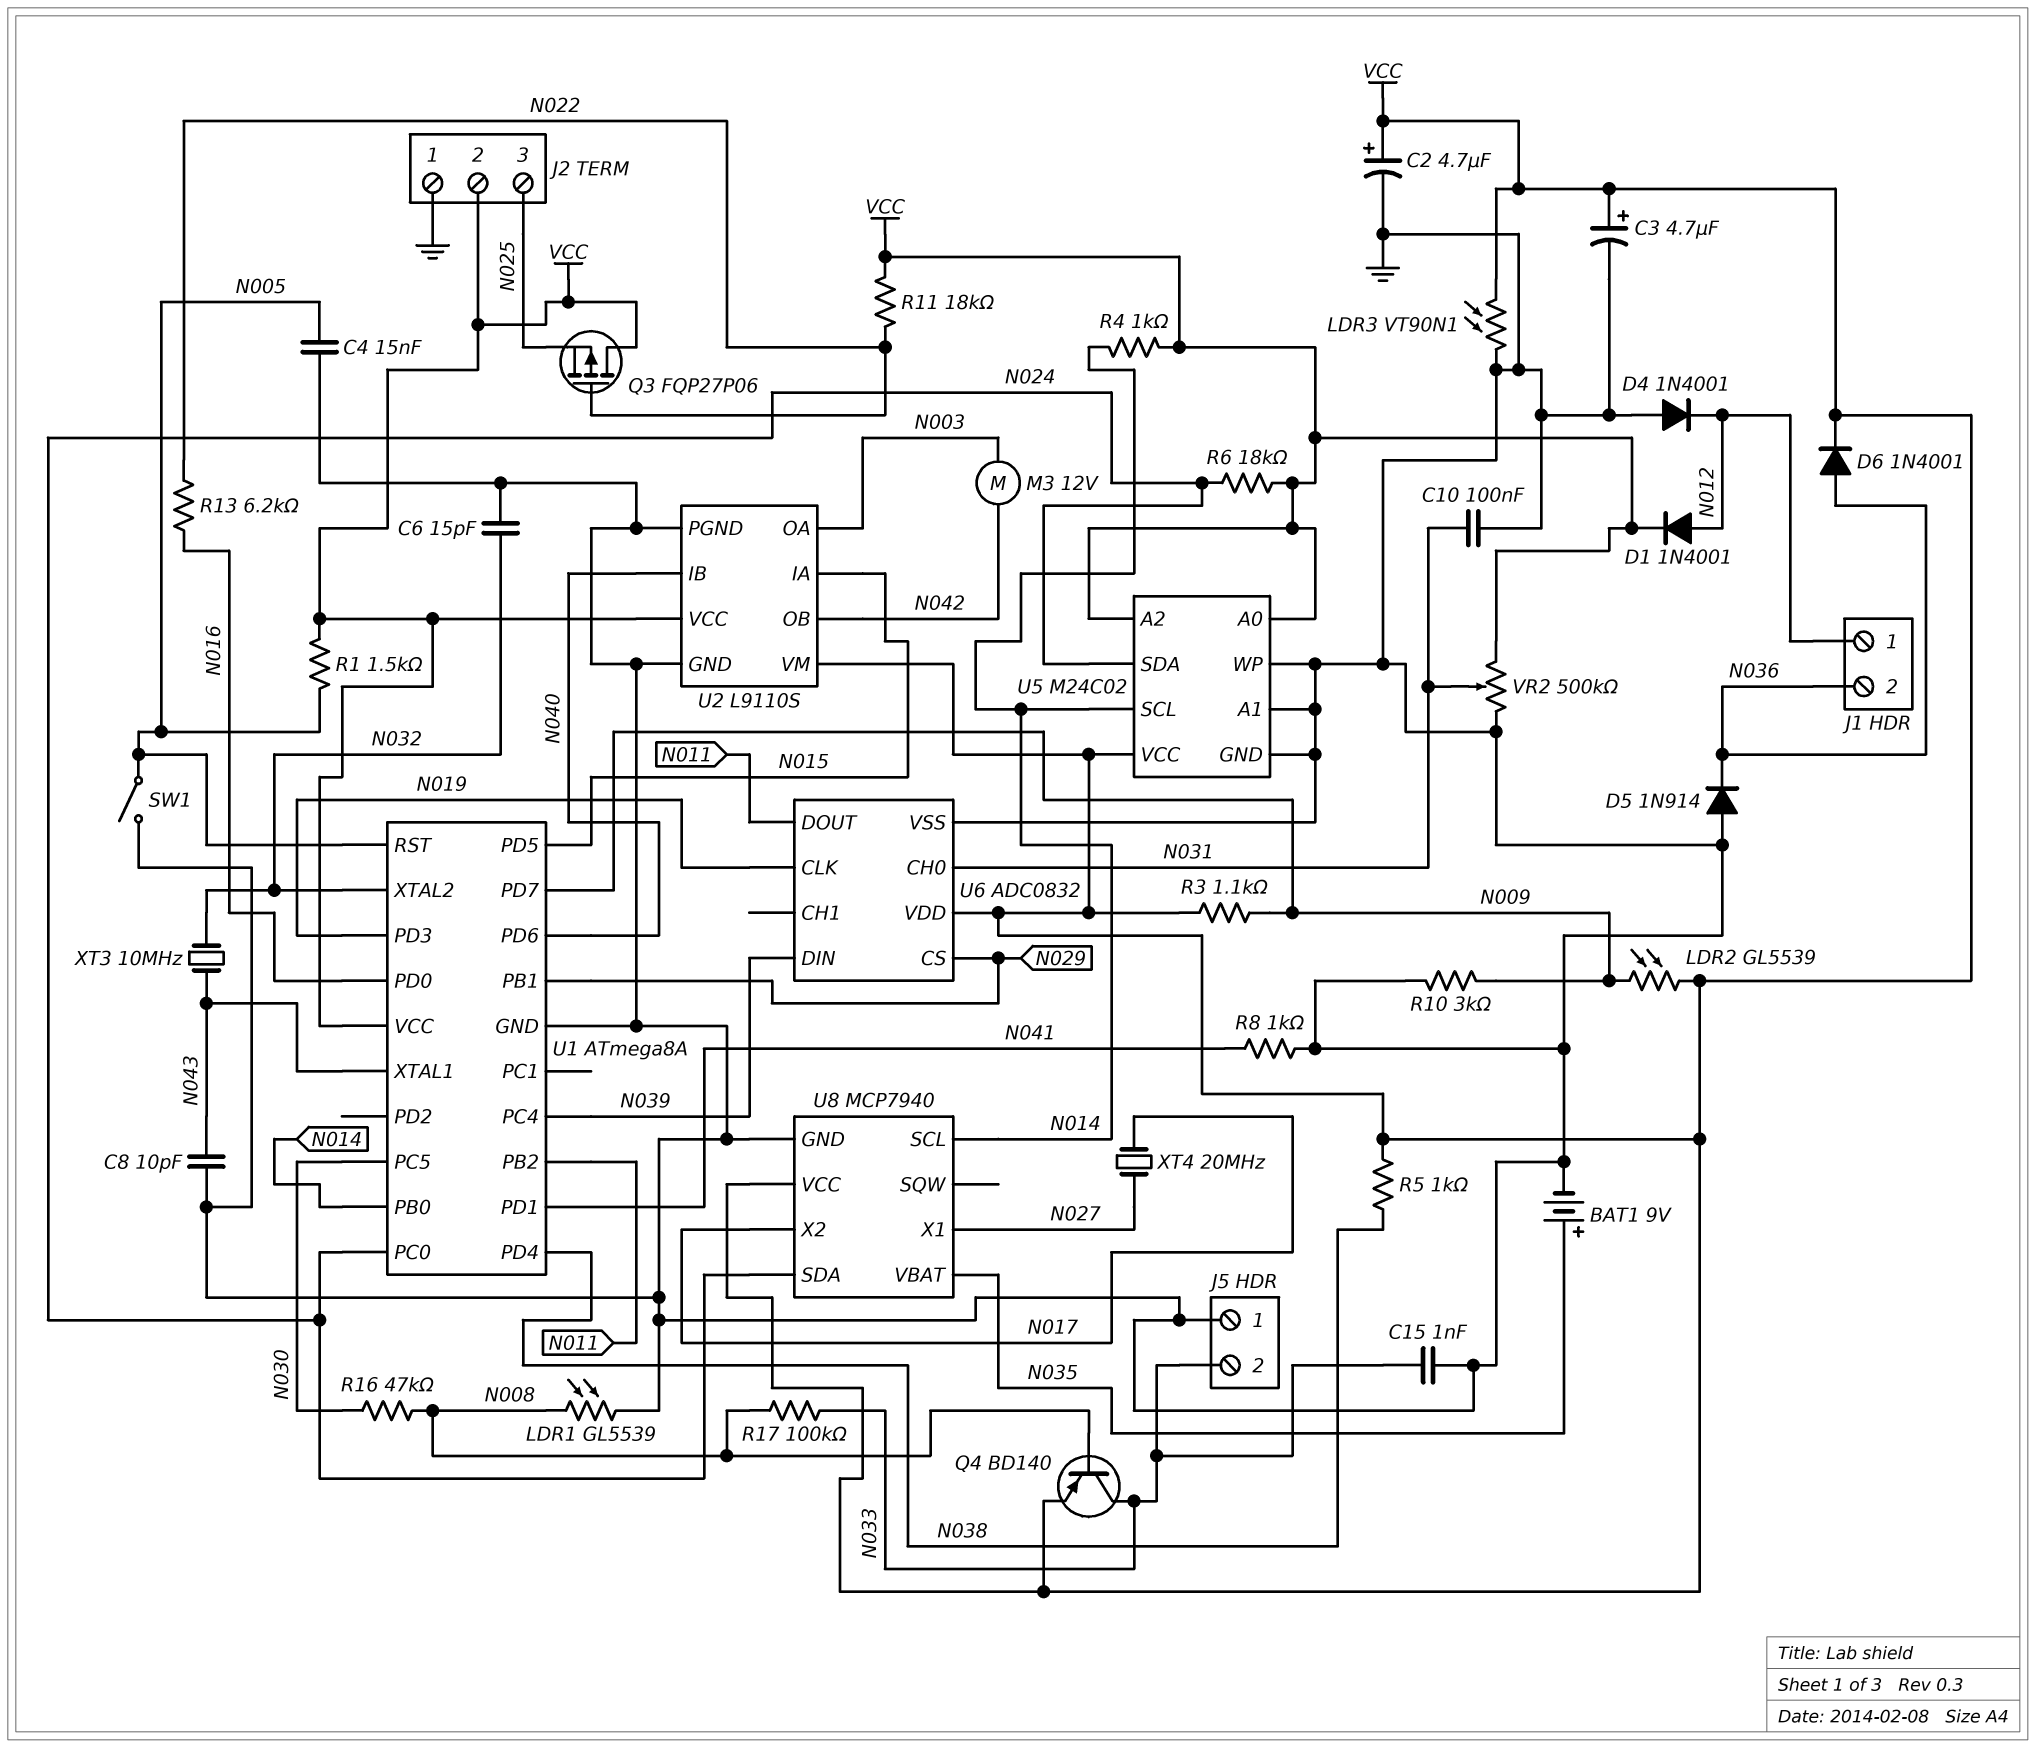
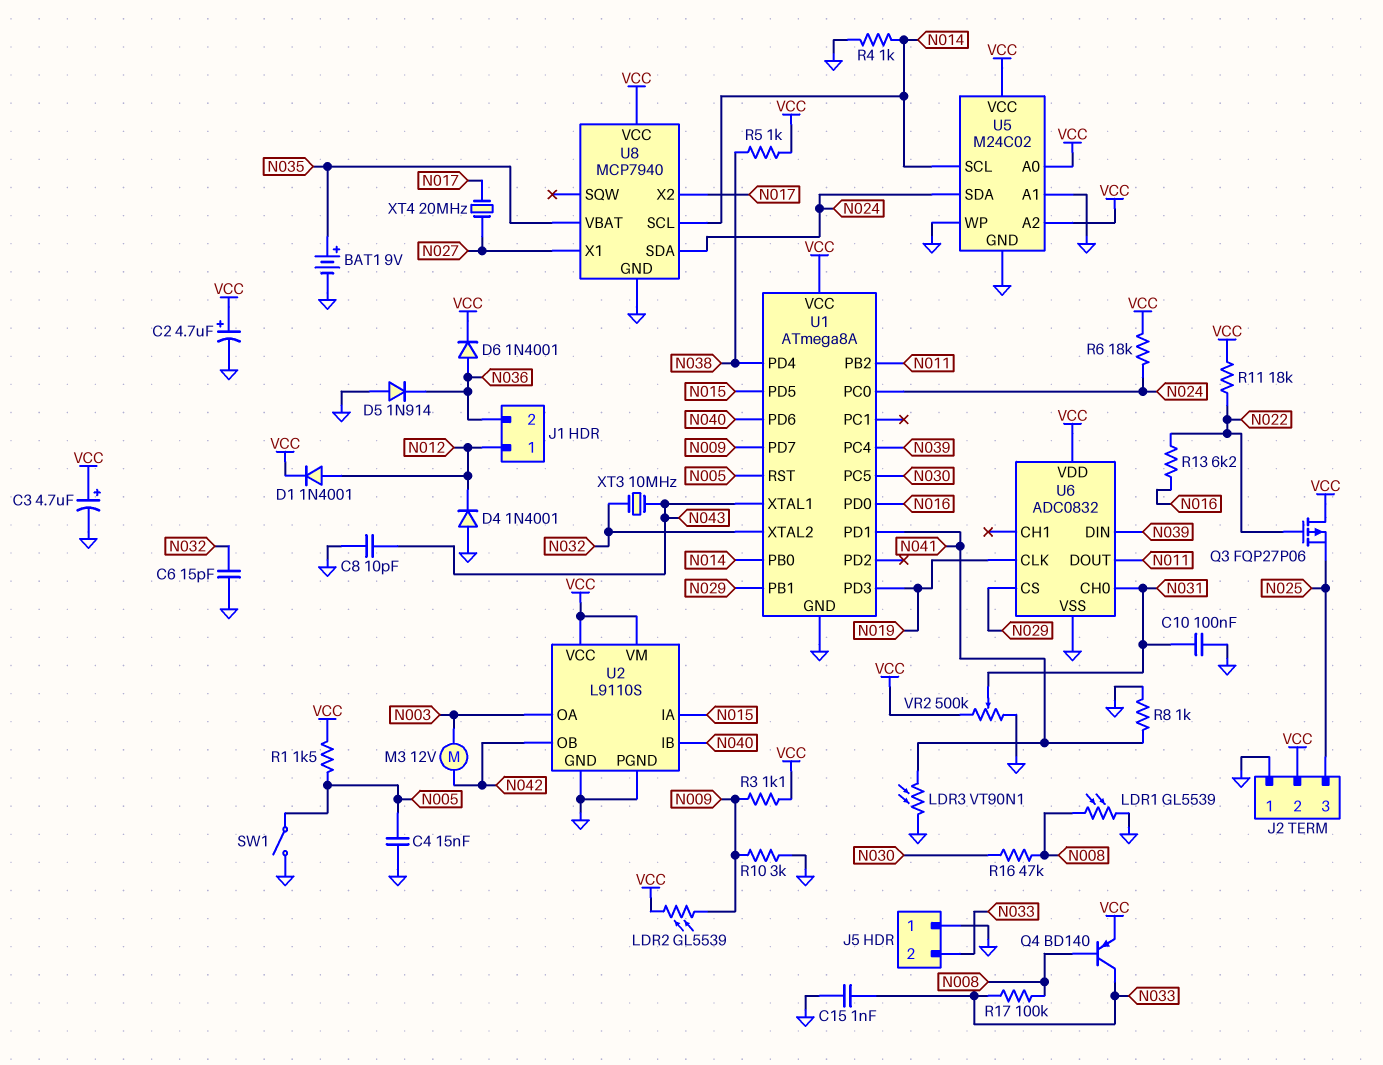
LDR3: VT90N1 (GND, VCC) -> VT90N1 (GND, N041)
R4: 1k (N014, VCC) -> 1k (GND, N014)

